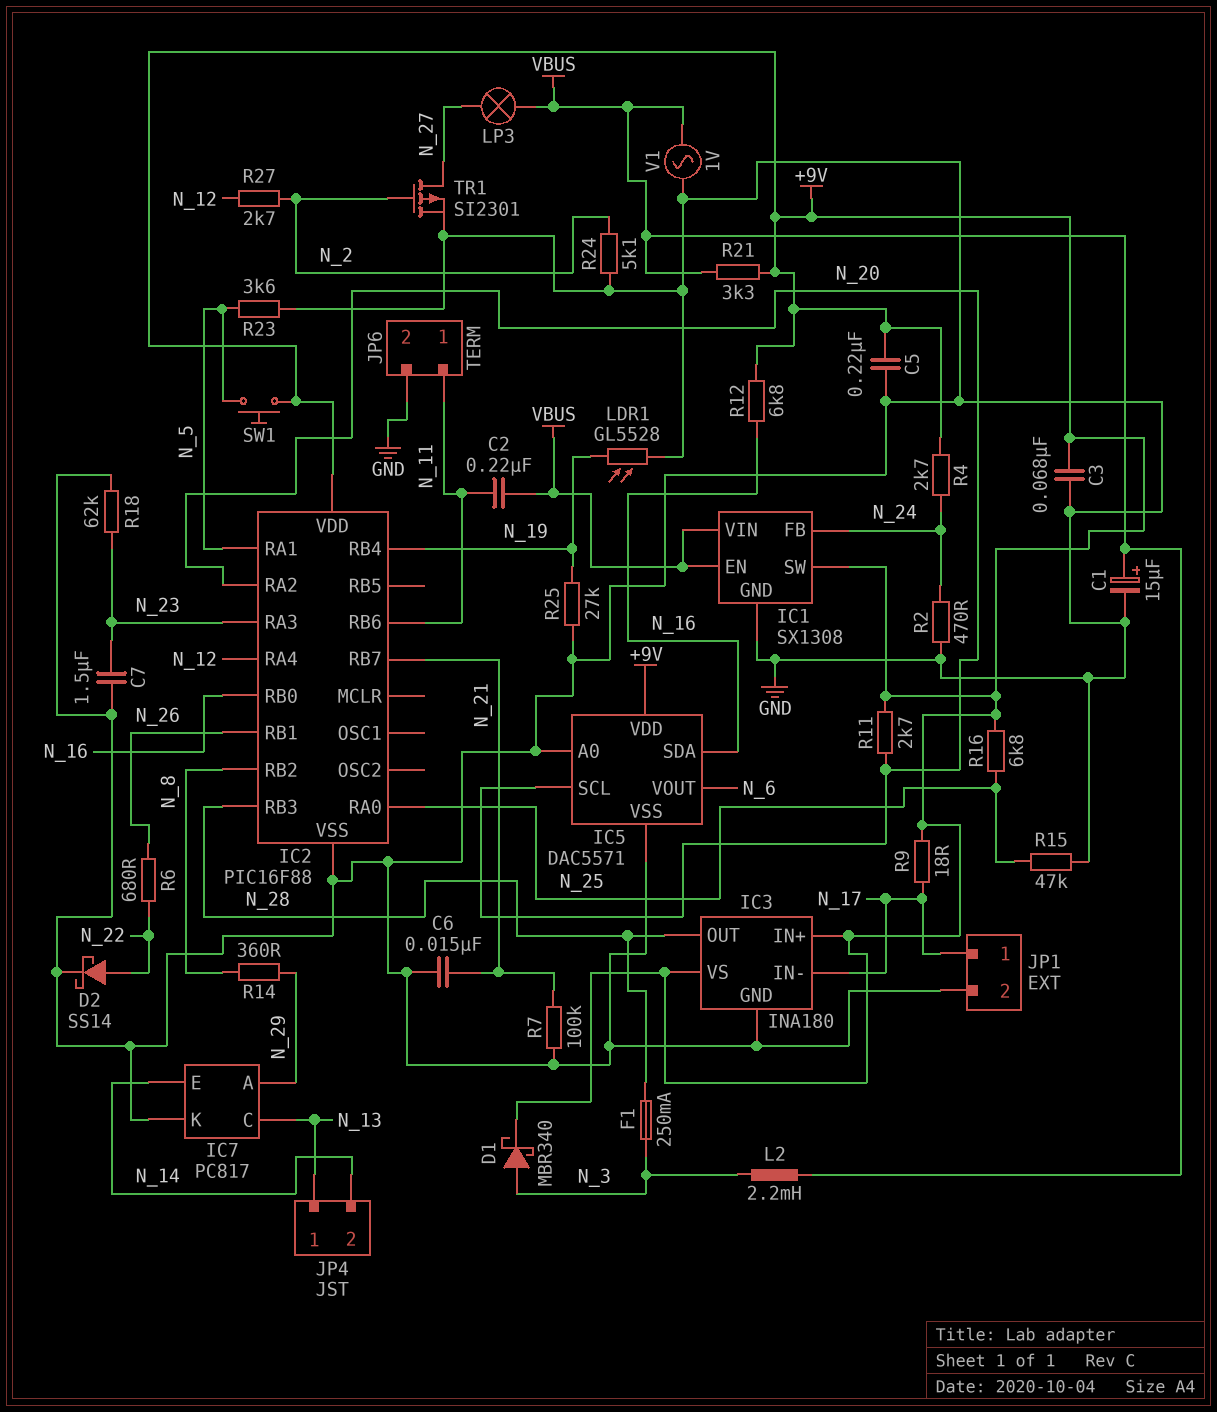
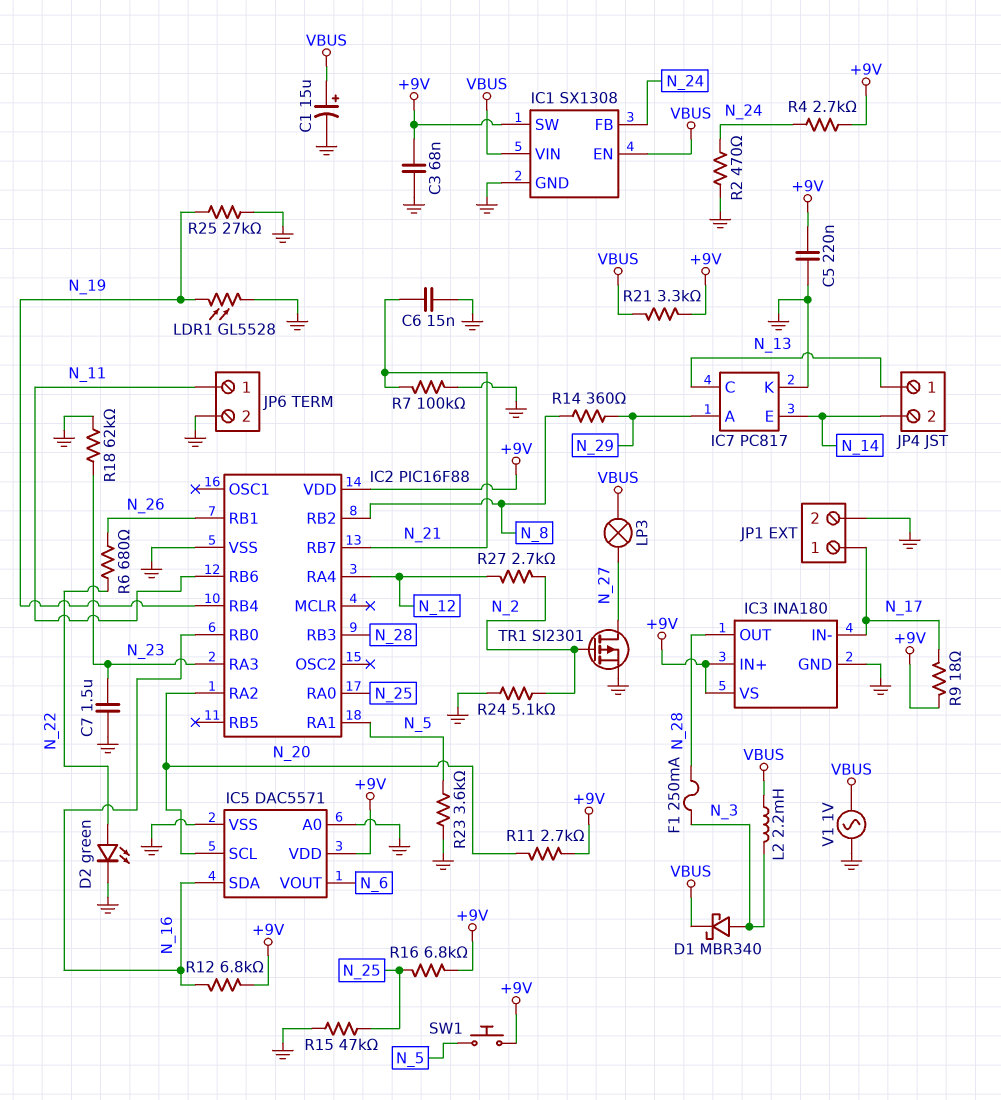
C2: 220nF (N_11, VBUS) -> none
D1: schottky MBR340 (A N_3, K +9V) -> schottky MBR340 (A N_3, K VBUS)
D2: schottky SS14 (A N_22, K GND) -> LED green (A N_22, K GND)

